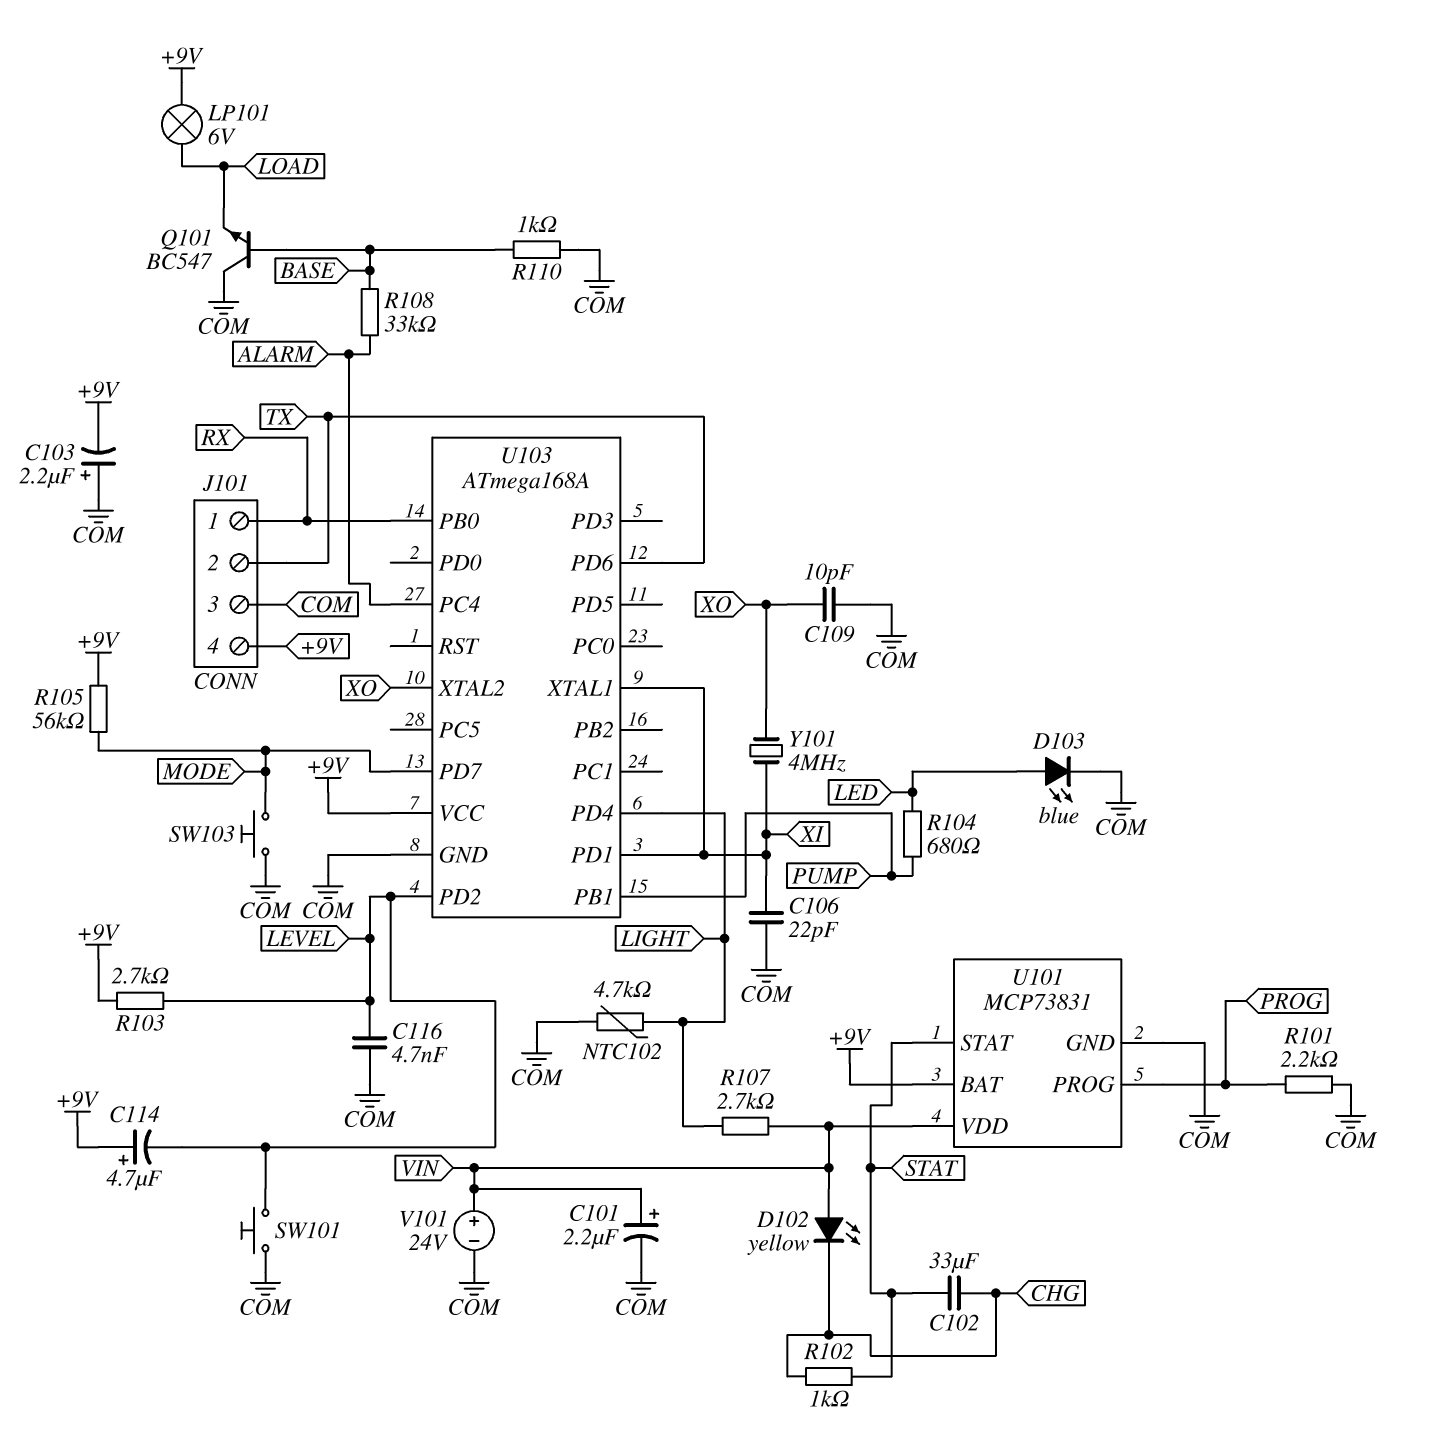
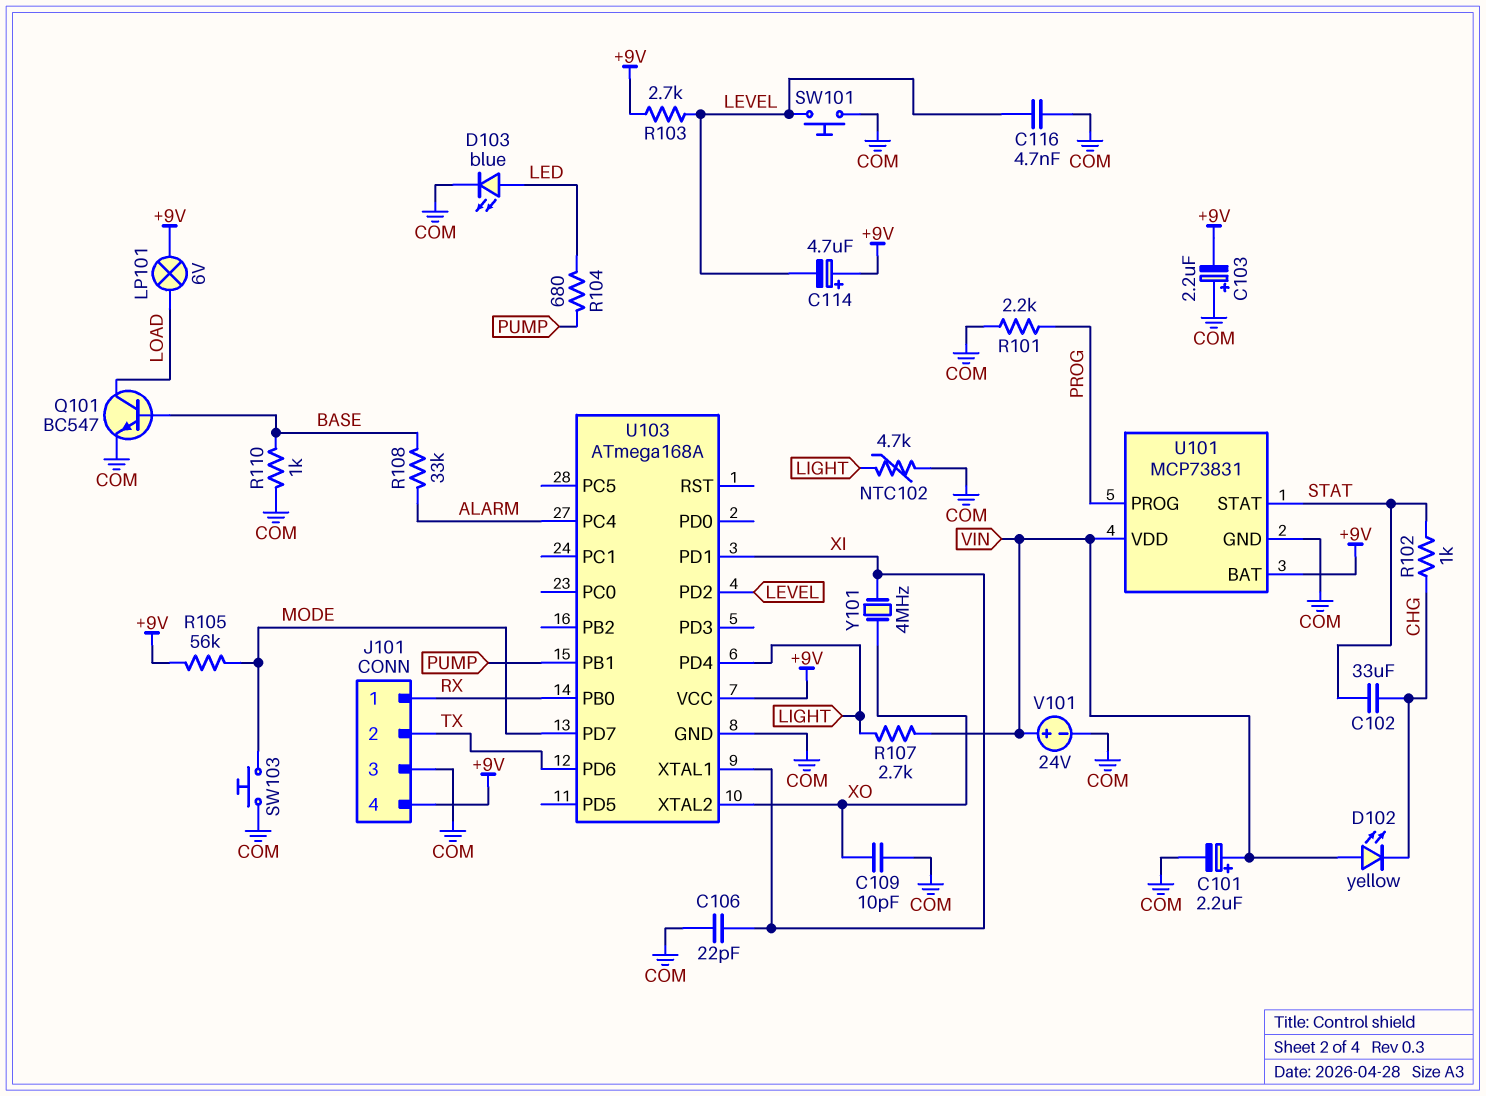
Q101: NPN BC547 (B BASE, C COM, E LOAD) -> NPN BC547 (B BASE, C LOAD, E COM)

